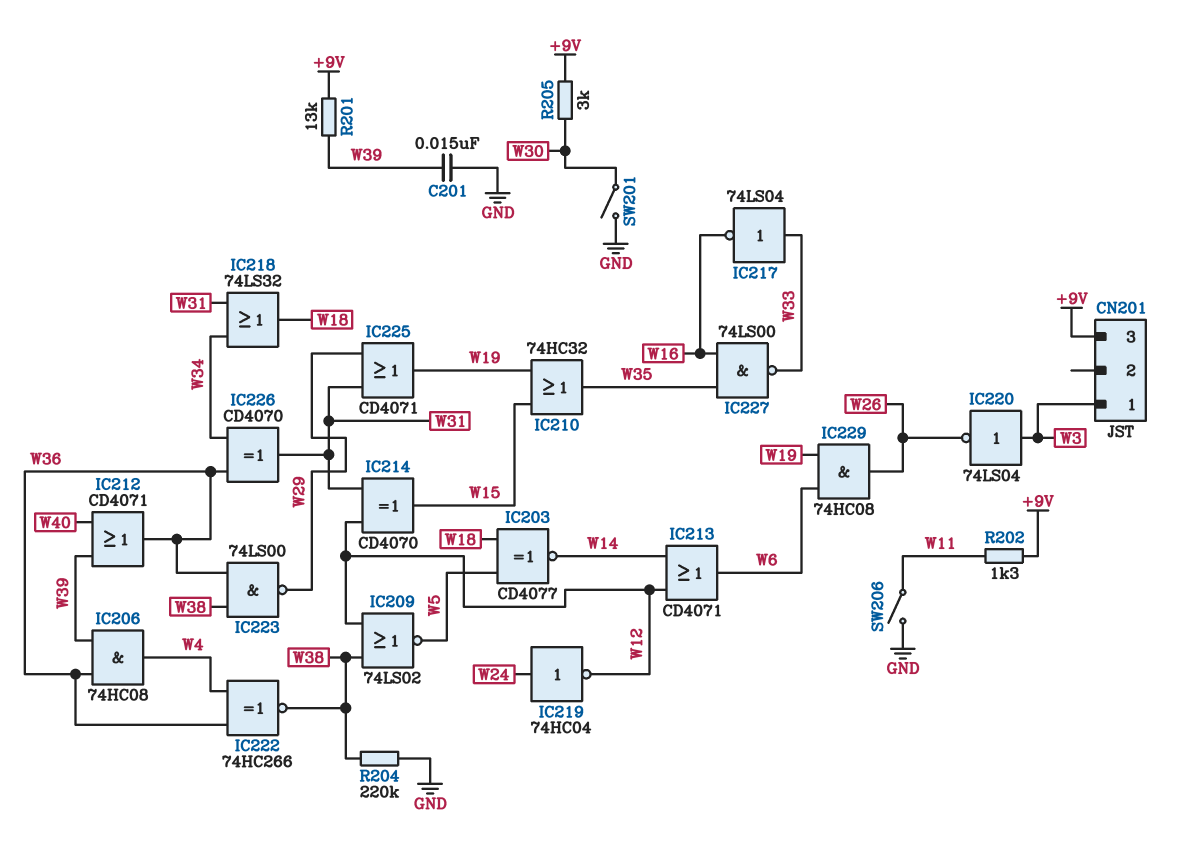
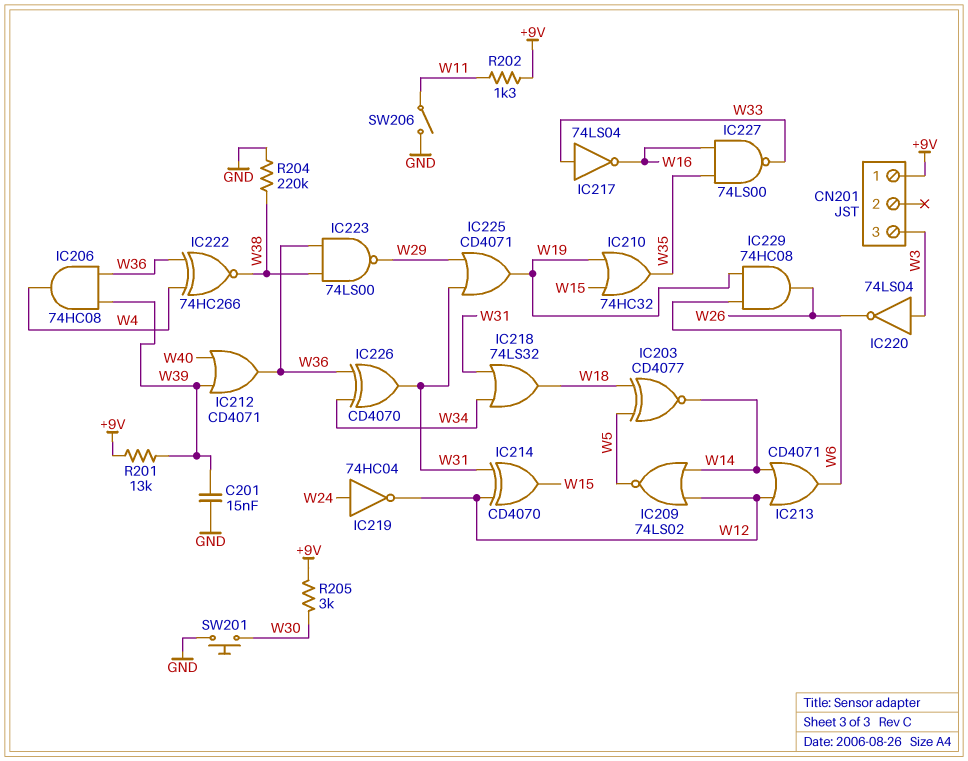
CN201 pin 1: W3 -> +9V
CN201 pin 3: +9V -> W3
IC209: NOR 74LS02 (in W12, in W38, out W5) -> NOR 74LS02 (in W12, in W14, out W5)
SW201: switch (GND, W30) -> button (GND, W30)

